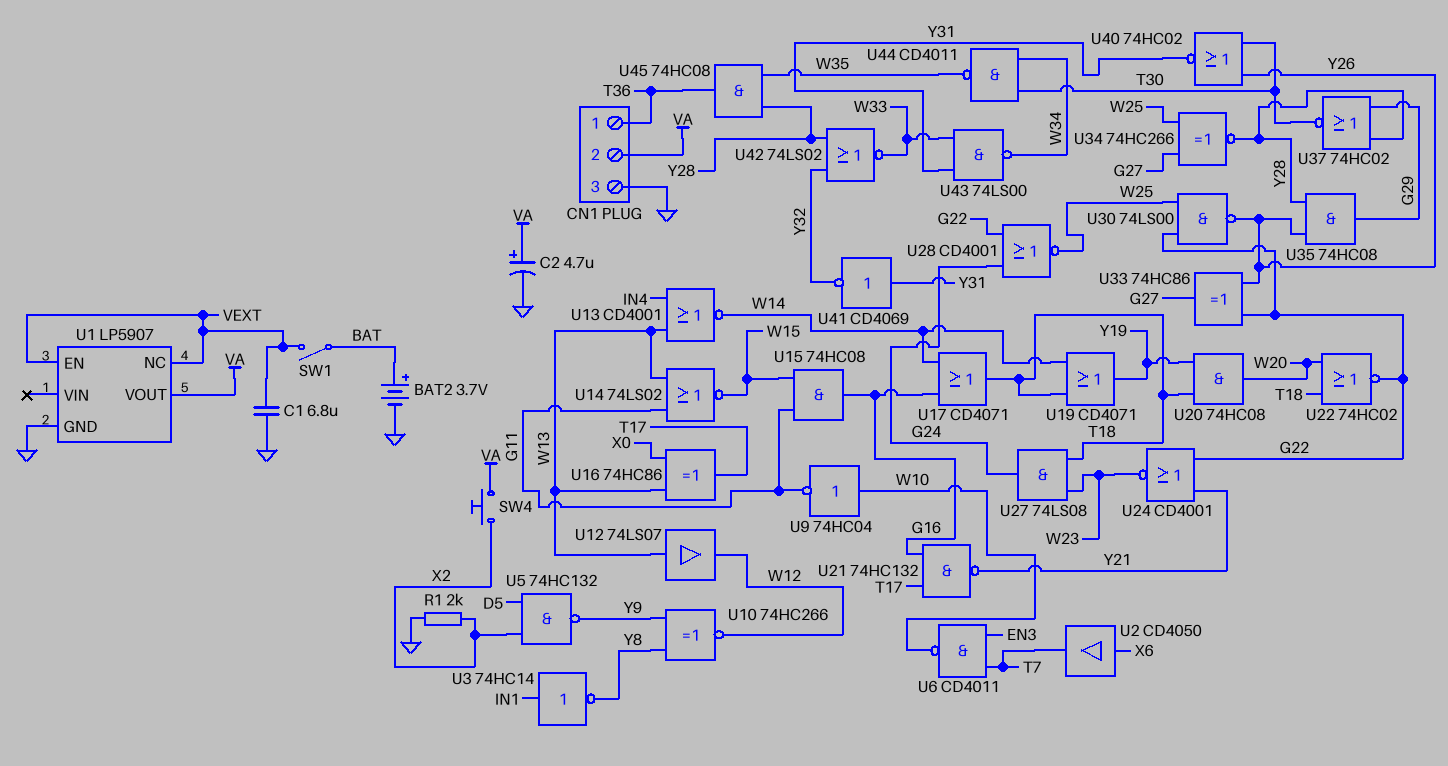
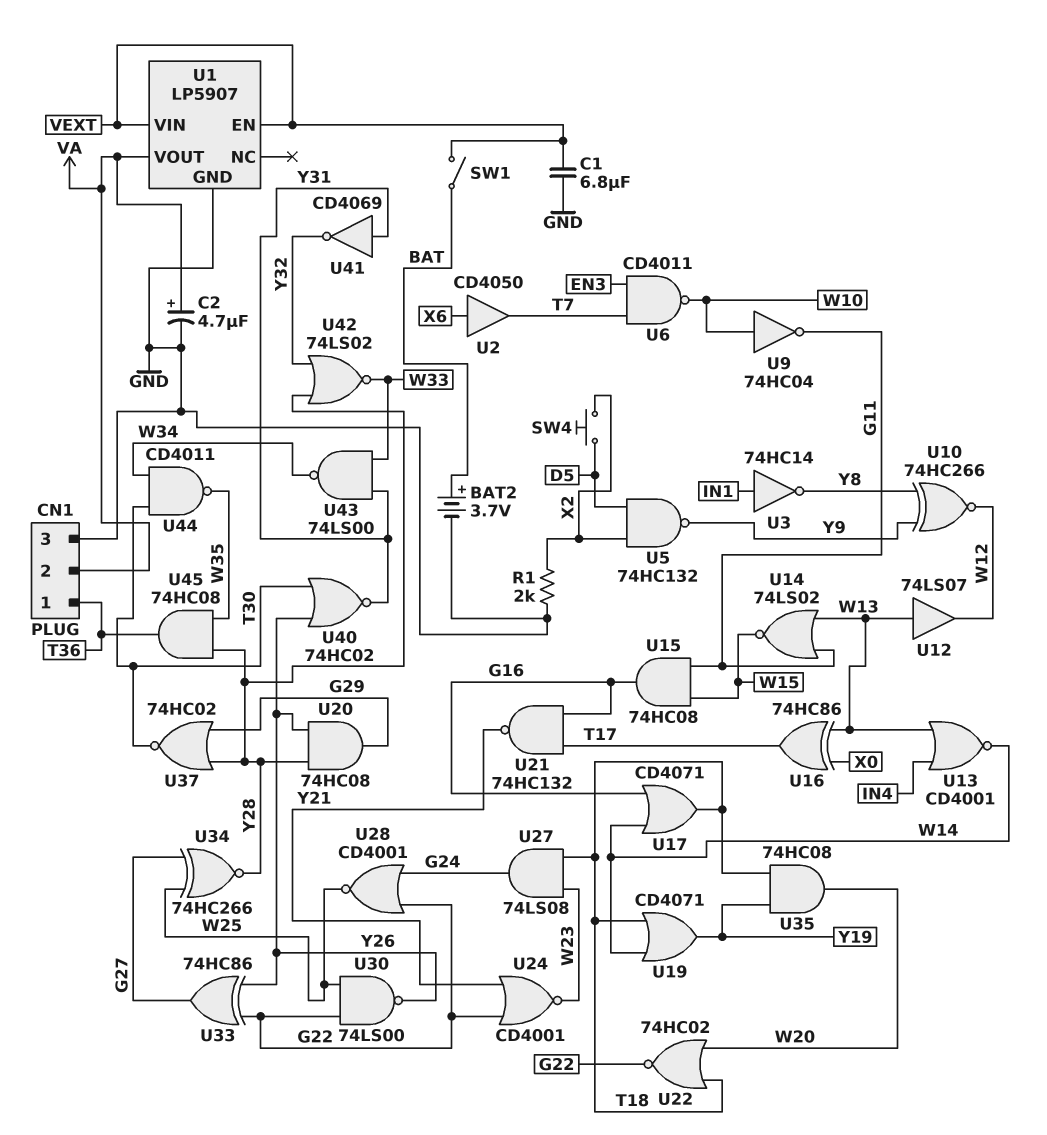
SW4: button (VA, X2) -> button (D5, X2)
U1 pin NC: VEXT -> none
U1 pin VIN: none -> VEXT
U20: AND 74HC08 (in T18, in Y19, out W20) -> AND 74HC08 (in Y26, in Y28, out G29)
U35: AND 74HC08 (in Y26, in Y28, out G29) -> AND 74HC08 (in T18, in Y19, out W20)

